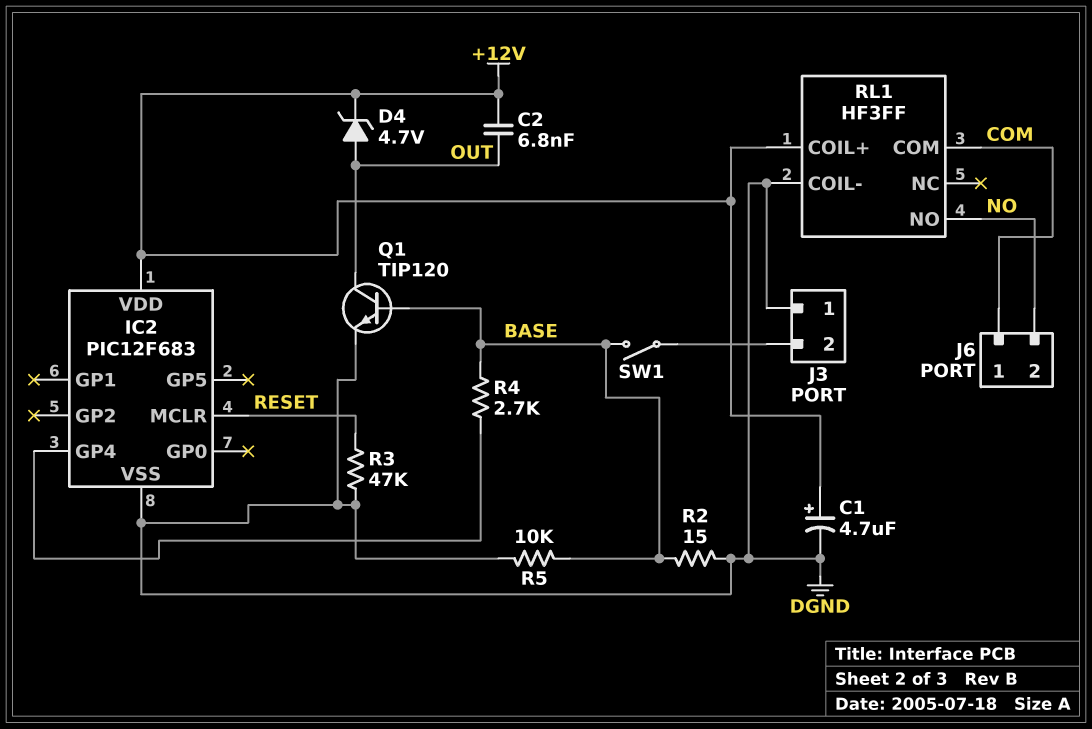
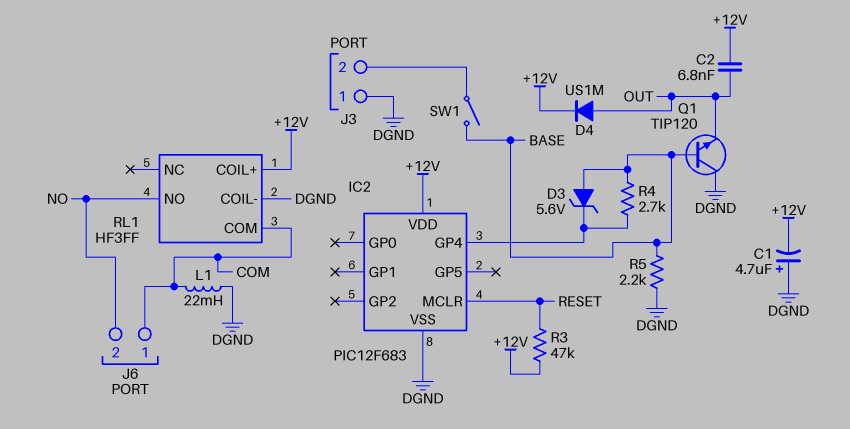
C1: 4.7uF (plus +12V, minus DGND) -> 4.7uF (plus DGND, minus +12V)
D3: none -> zener 5.6V (A BASE, K IC2/GP4)
D4: zener 4.7V (A OUT, K +12V) -> diode US1M (A OUT, K +12V)
L1: none -> 22mH (COM, DGND)
Q1: NPN TIP120 (B BASE, C OUT, E DGND) -> NPN TIP120 (B BASE, C DGND, E OUT)
R2: 15 (BASE, DGND) -> none
R3: 47k (DGND, RESET) -> 47k (+12V, RESET)
R5: 10k (BASE, DGND) -> 2.2k (BASE, DGND)

